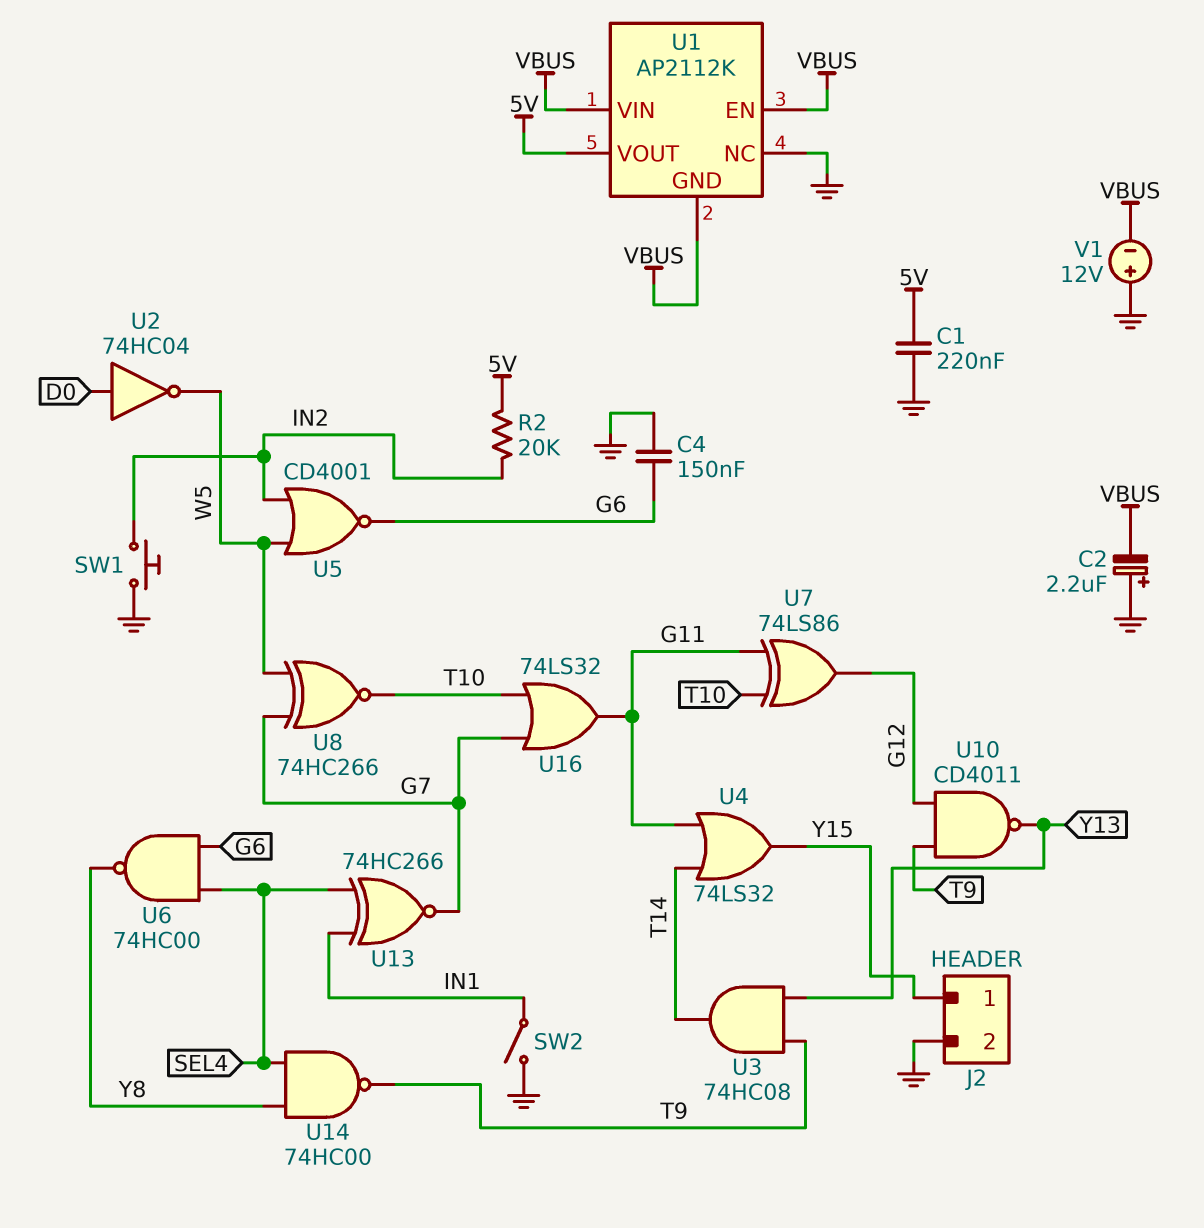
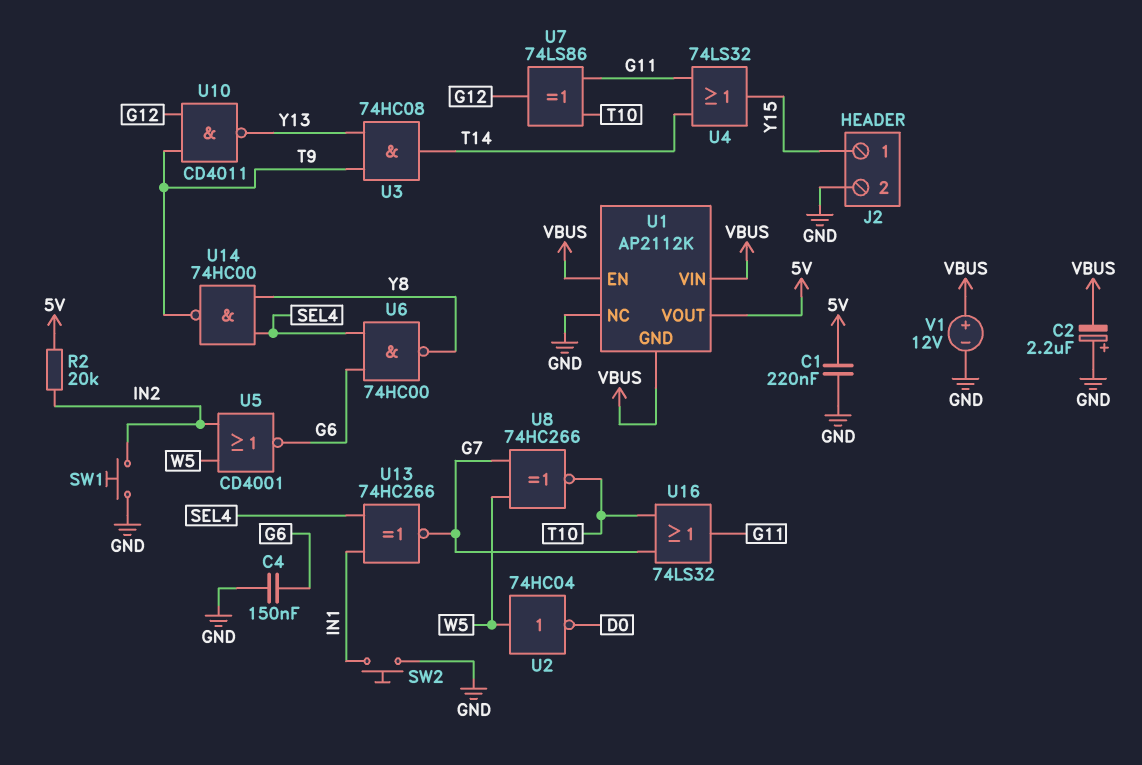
SW2: switch (GND, IN1) -> button (GND, IN1)
U2: NOT 74HC04 (in D0, out W5) -> NOT 74HC04 (in W5, out D0)
V1: 12V (plus GND, minus VBUS) -> 12V (plus VBUS, minus GND)

